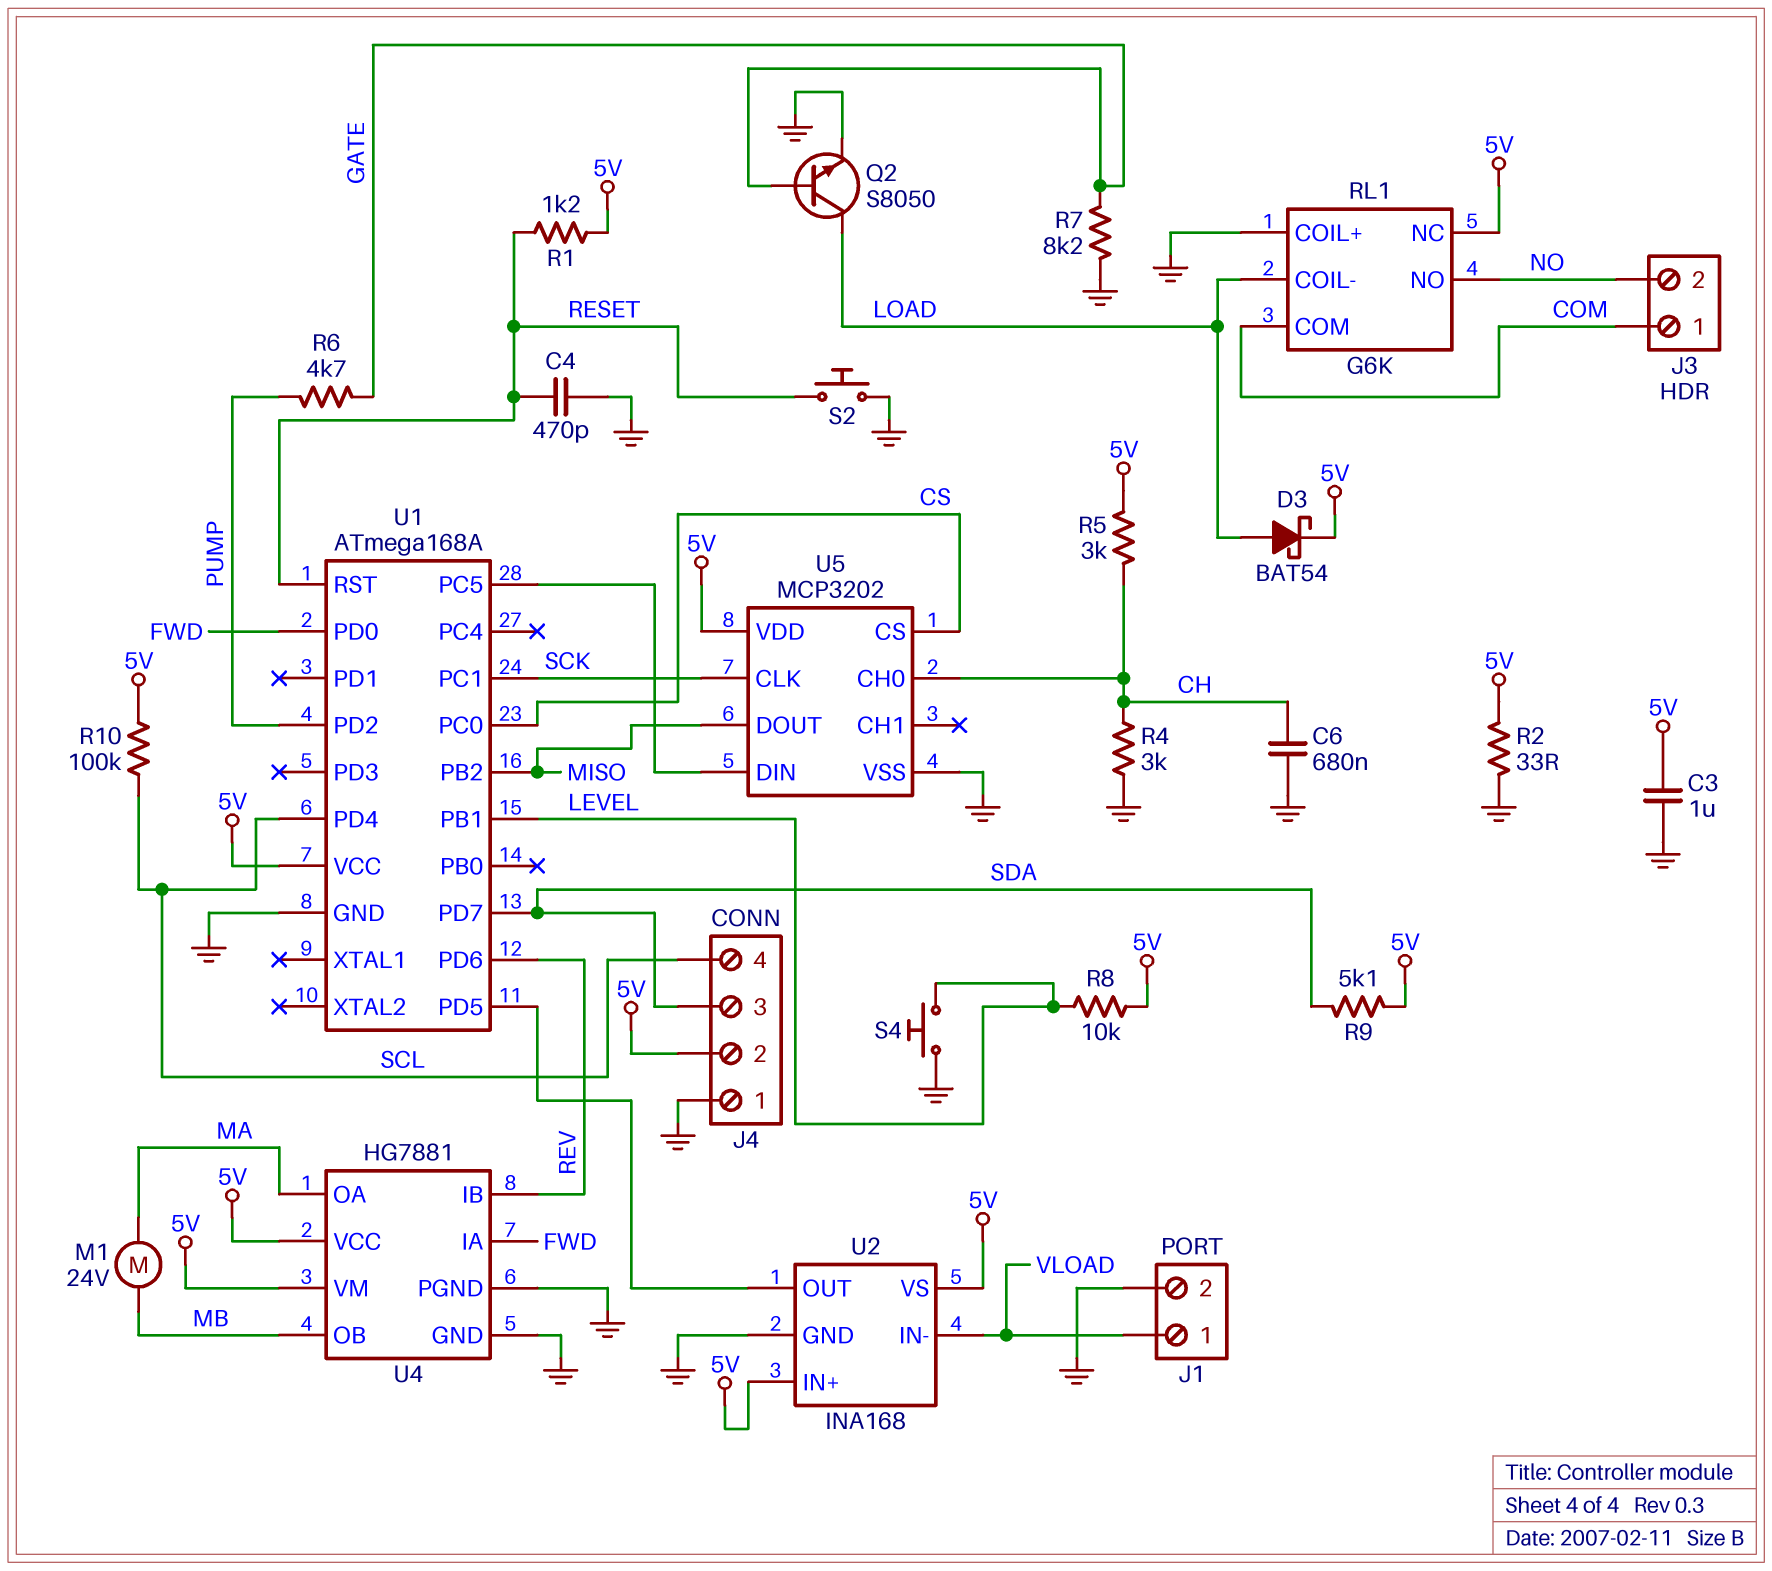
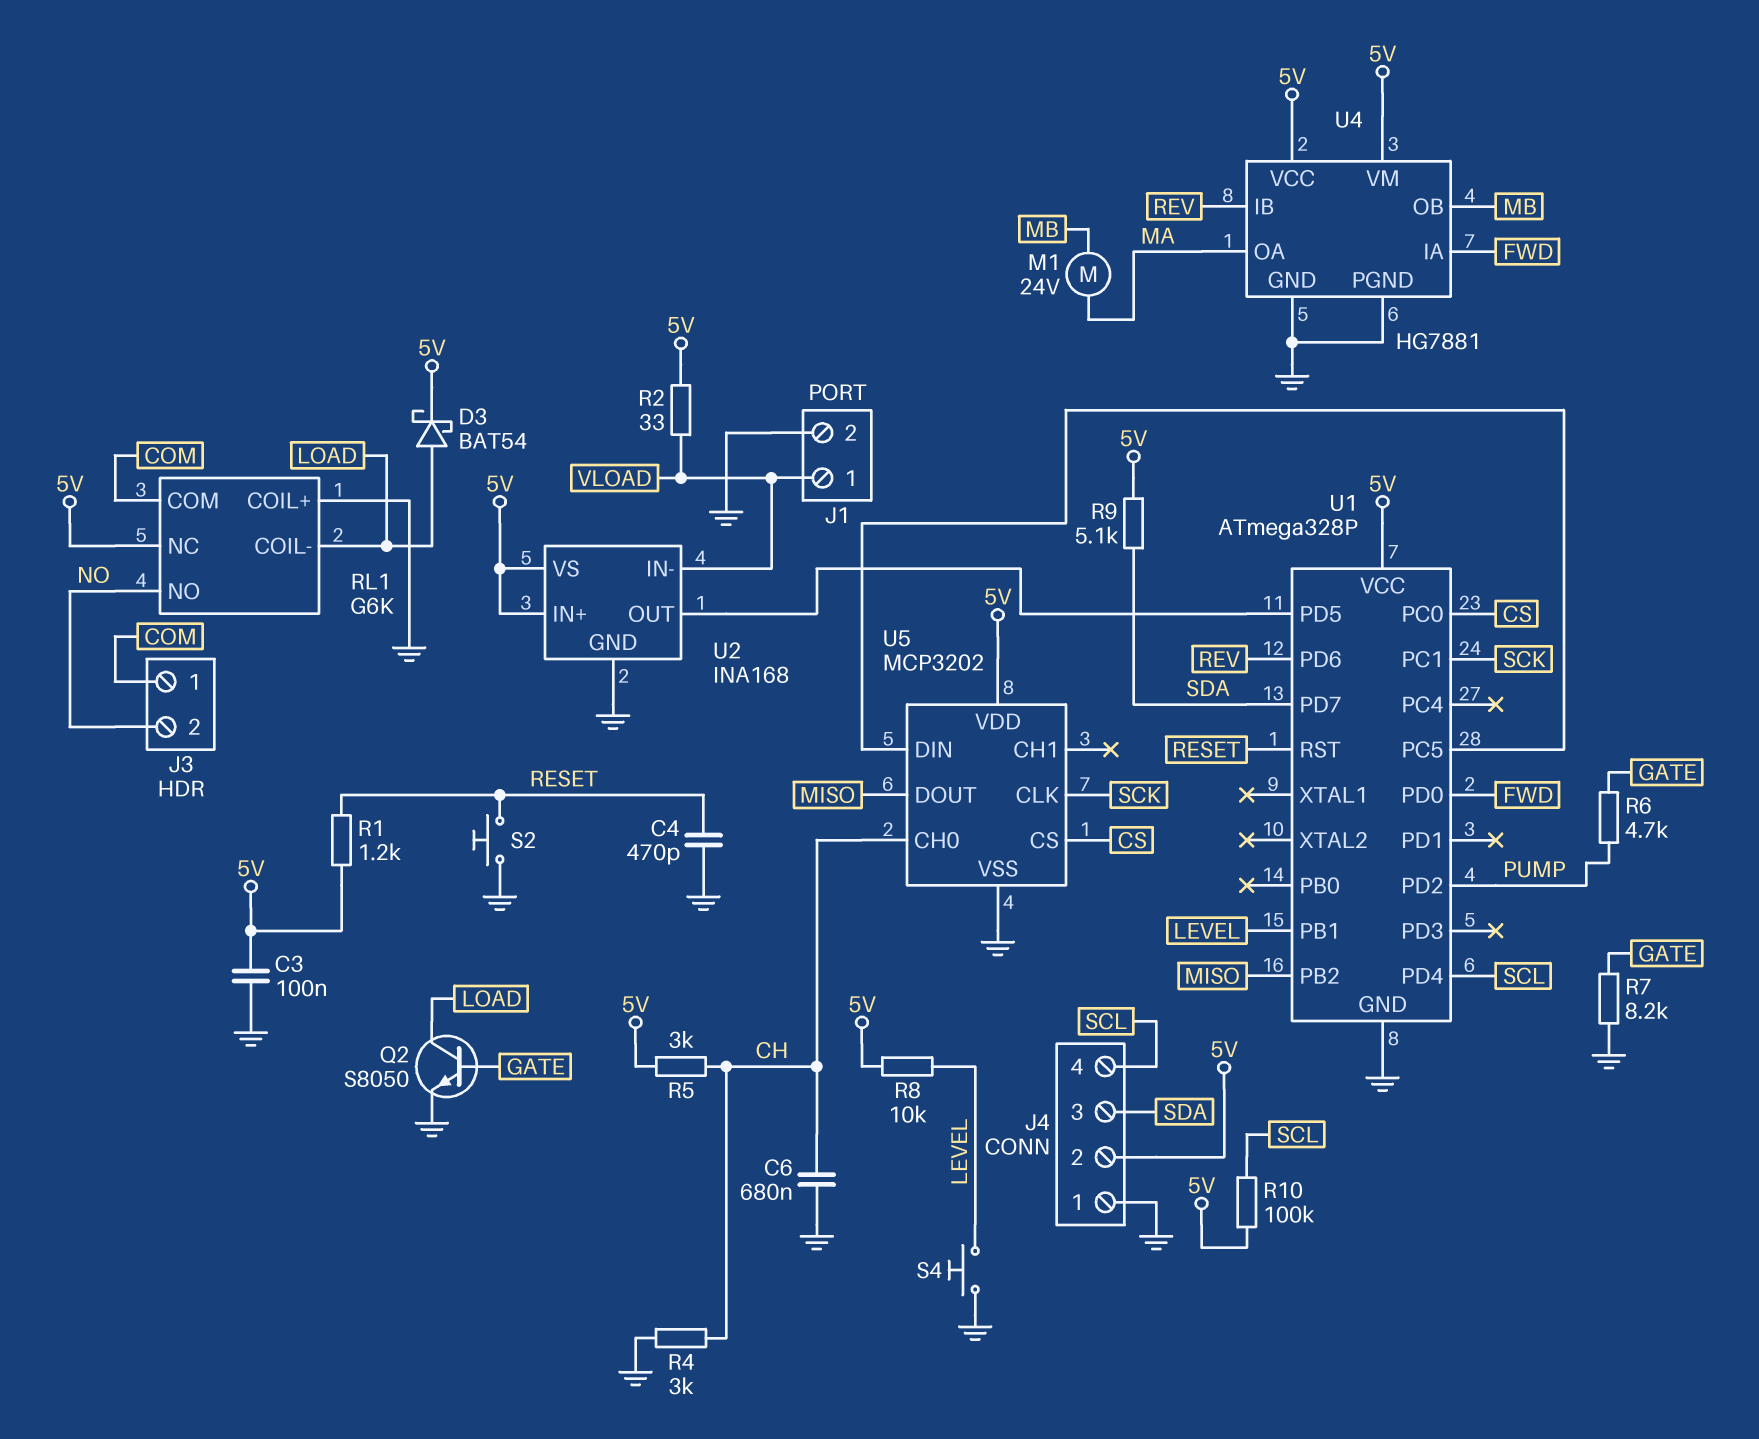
C3: 1uF (5V, GND) -> 100nF (5V, GND)
R2: 33 (5V, GND) -> 33 (5V, VLOAD)
U1: ATmega168A -> ATmega328P

